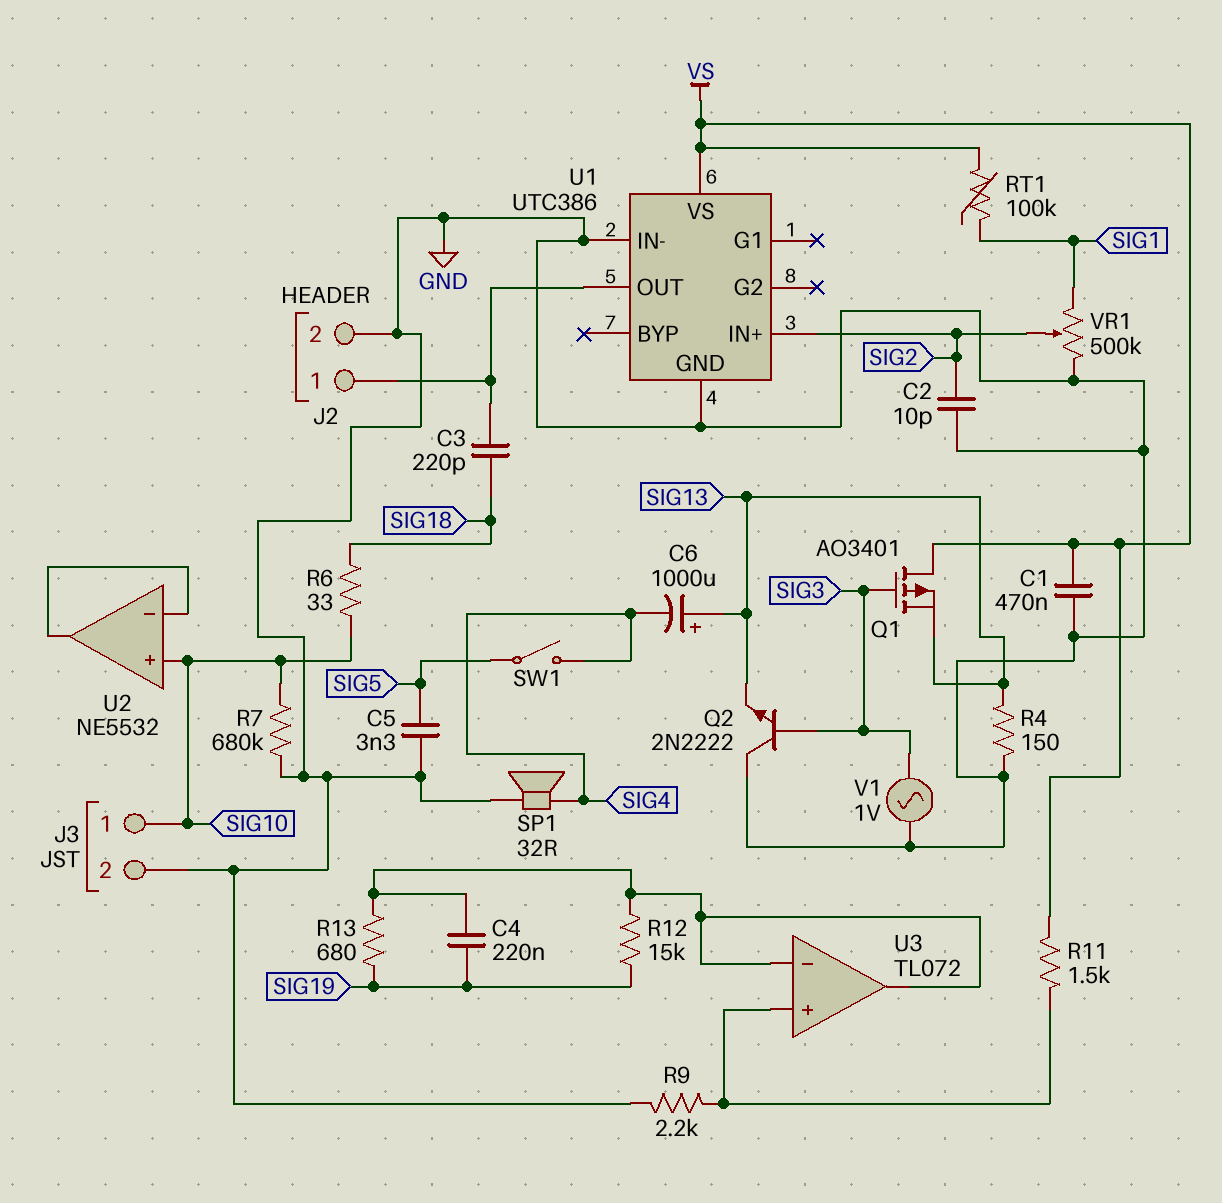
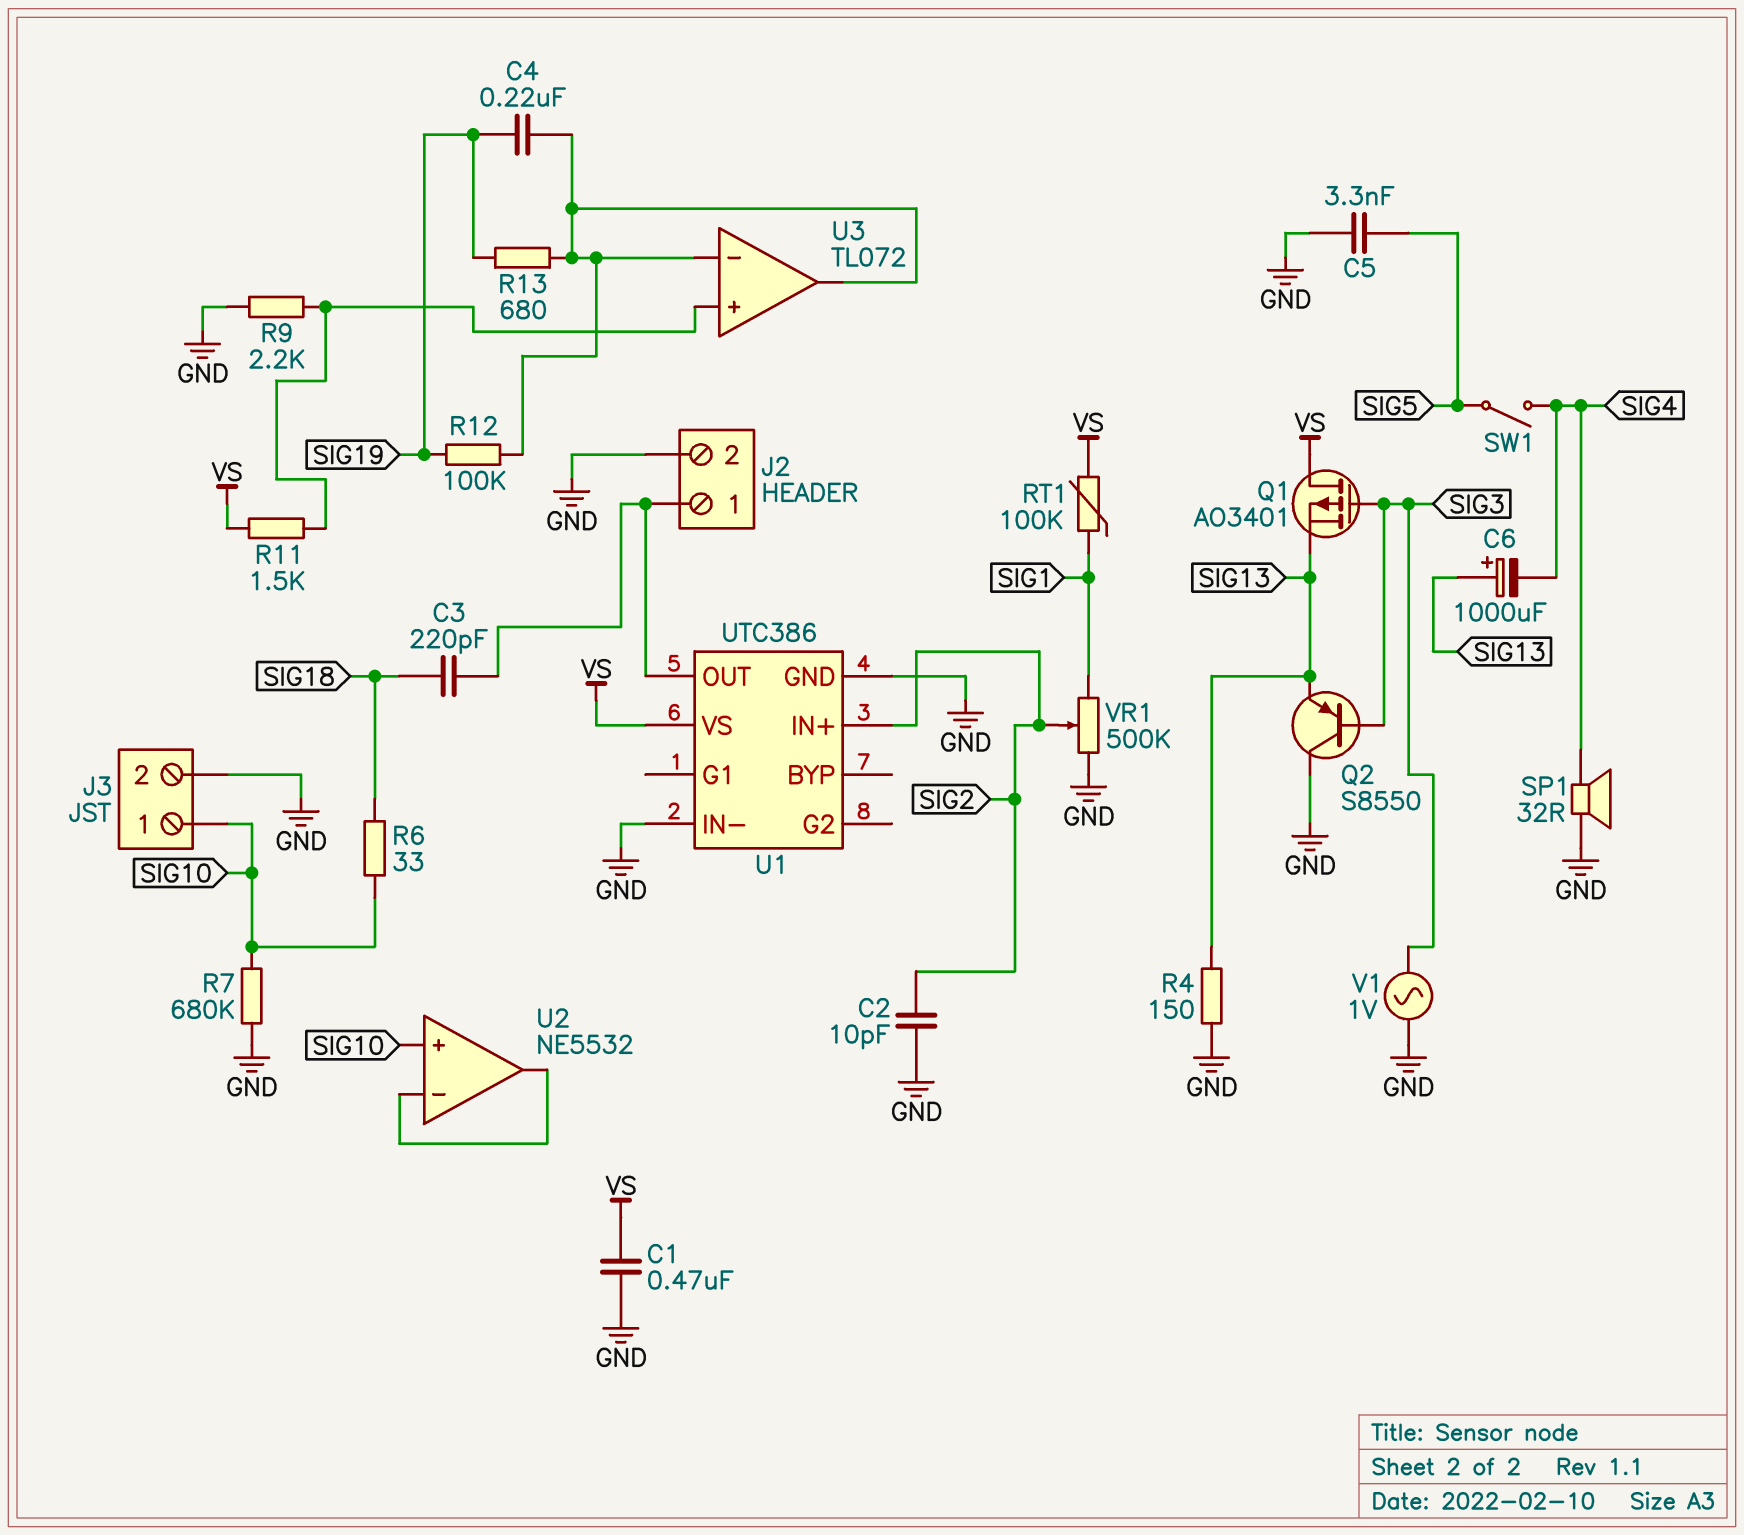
Q2: NPN 2N2222 (B SIG3, C GND, E SIG13) -> PNP S8550 (B SIG3, C GND, E SIG13)
R12: 15k (SIG19, U3/in-) -> 100k (SIG19, U3/in-)

